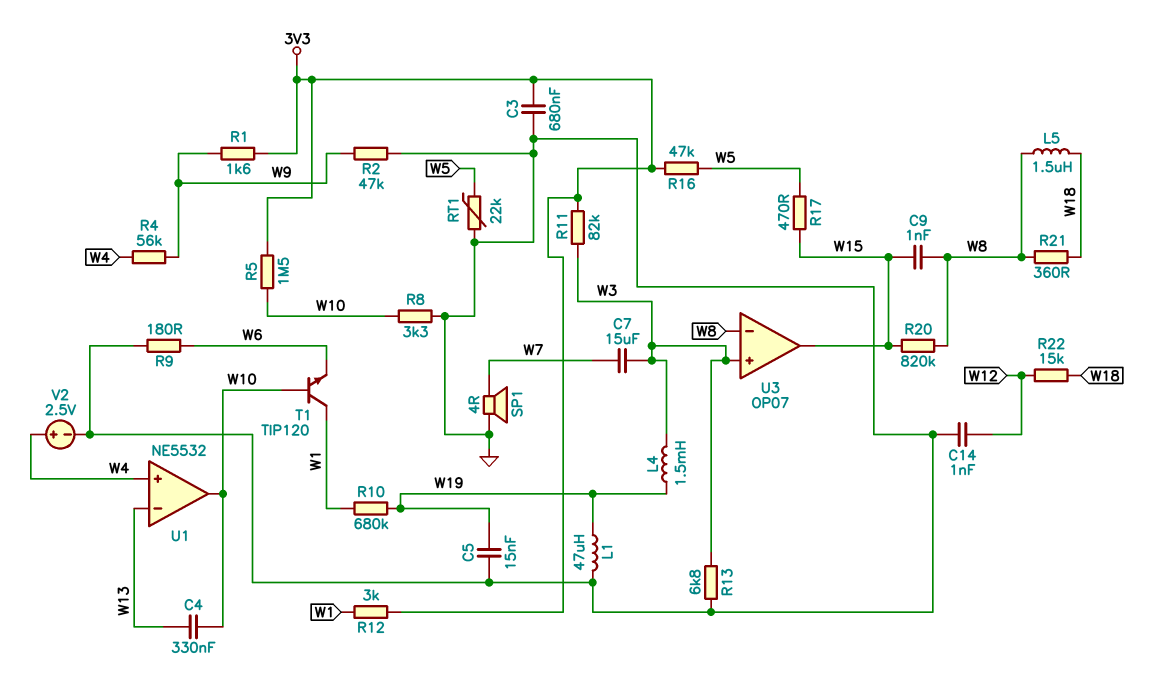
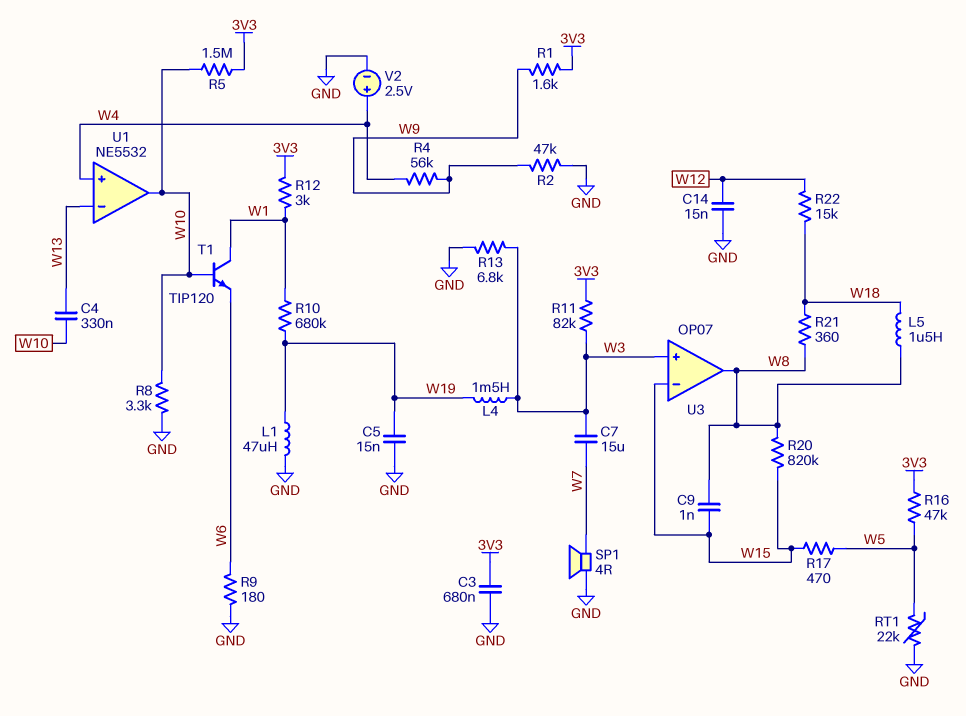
C14: 1nF (GND, W12) -> 15nF (GND, W12)
U3 pin in-: W8 -> W15
U3 pin out: W15 -> W8

